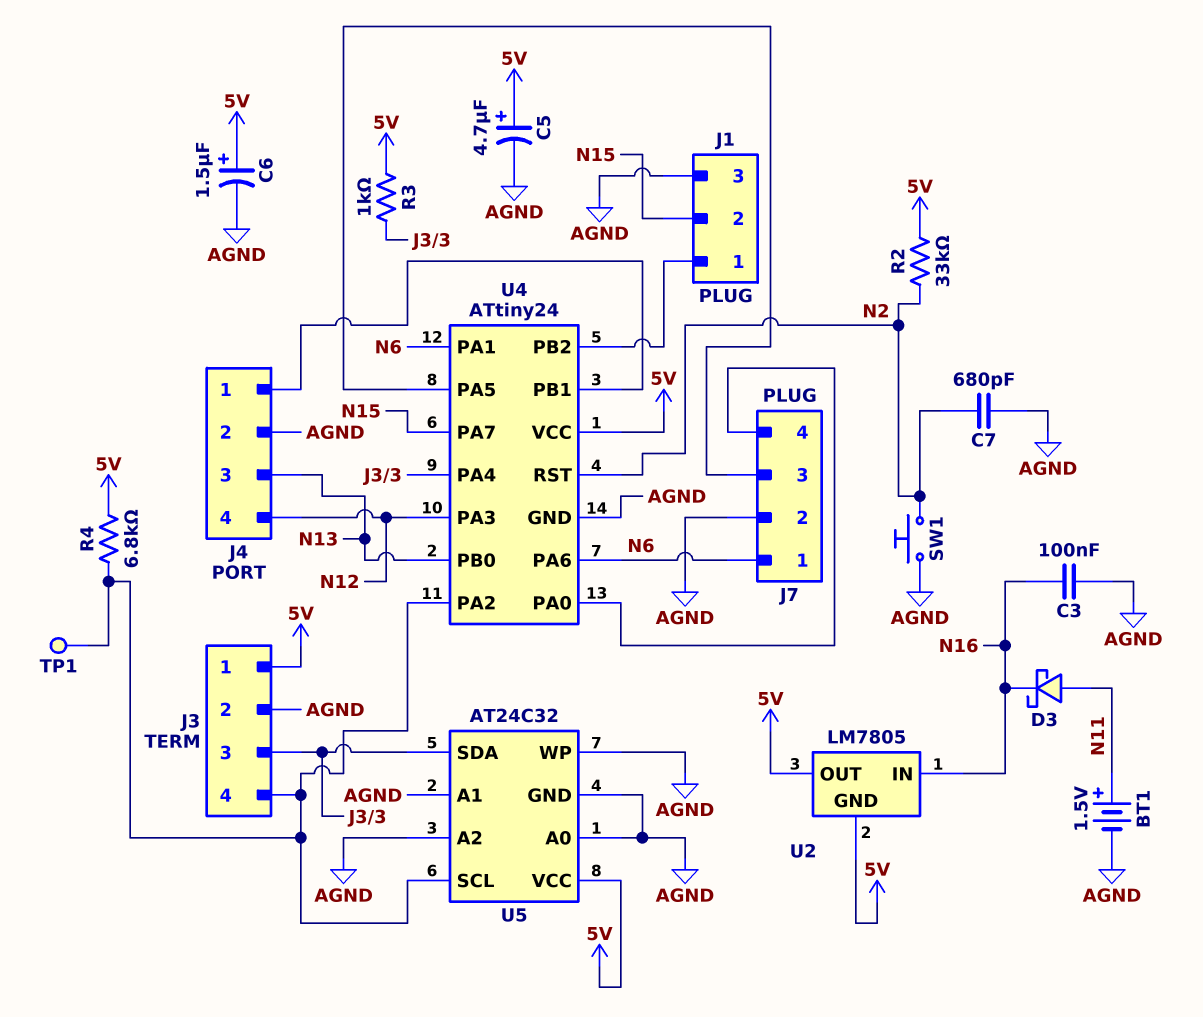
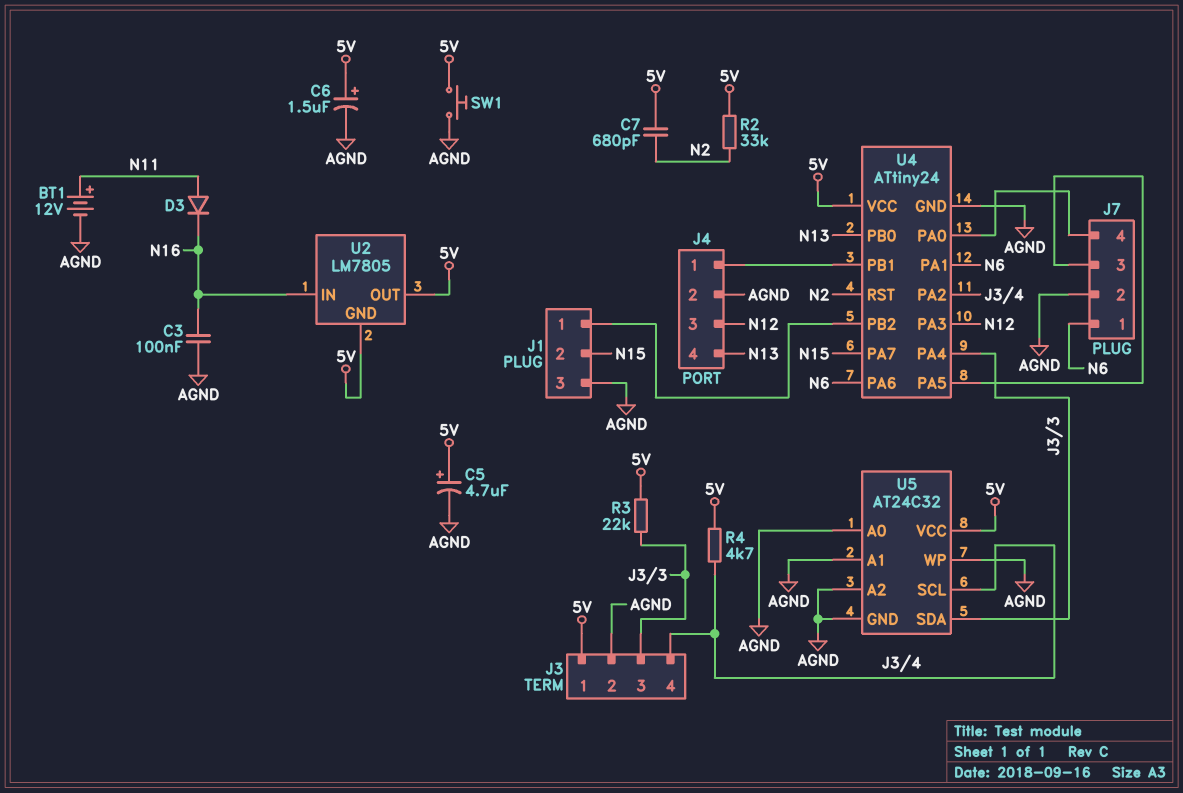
BT1: 1.5V (plus N11, minus AGND) -> 12V (plus N11, minus AGND)
C7: 680pF (AGND, N2) -> 680pF (5V, N2)
D3: schottky (A N11, K N16) -> diode (A N11, K N16)
J4 pin 3: N13 -> N12
J4 pin 4: N12 -> N13
R3: 1k (5V, J3/3) -> 22k (5V, J3/3)
R4: 6.8k (5V, J3/4) -> 4.7k (5V, J3/4)
SW1: button (AGND, N2) -> button (5V, AGND)
TP1: test point (J3/4) -> none

